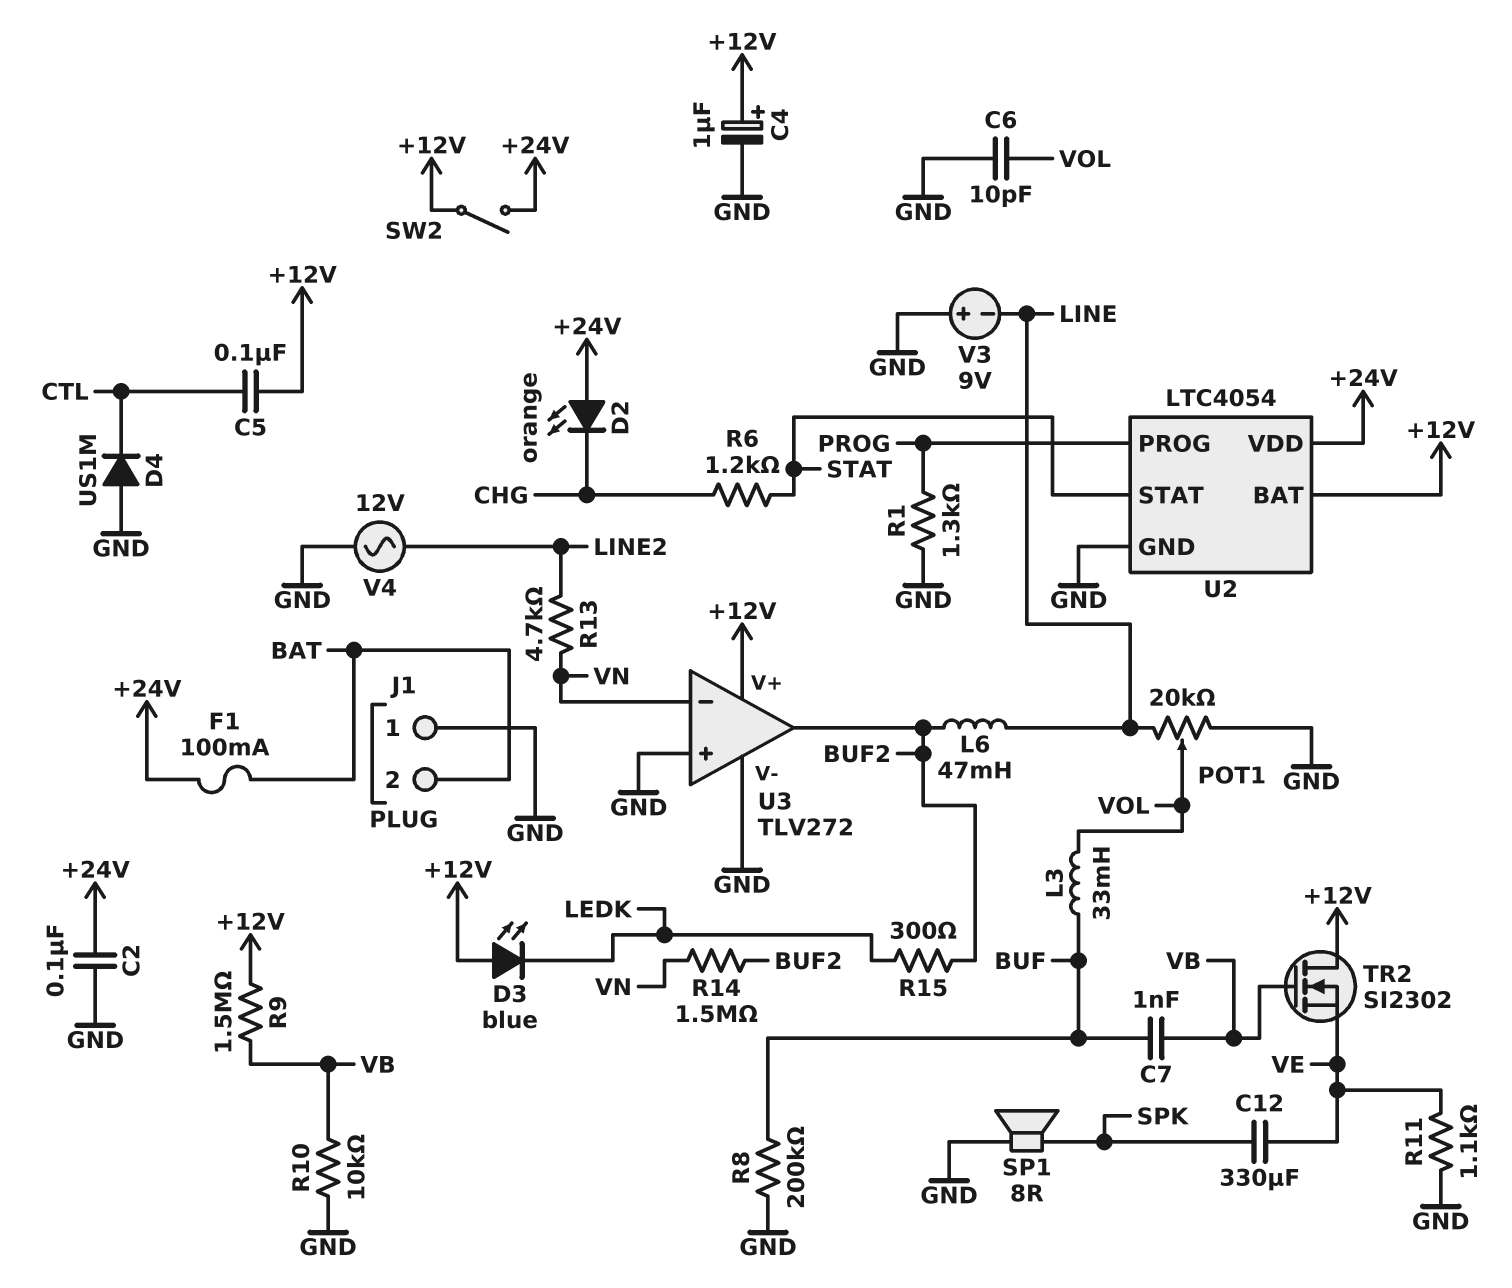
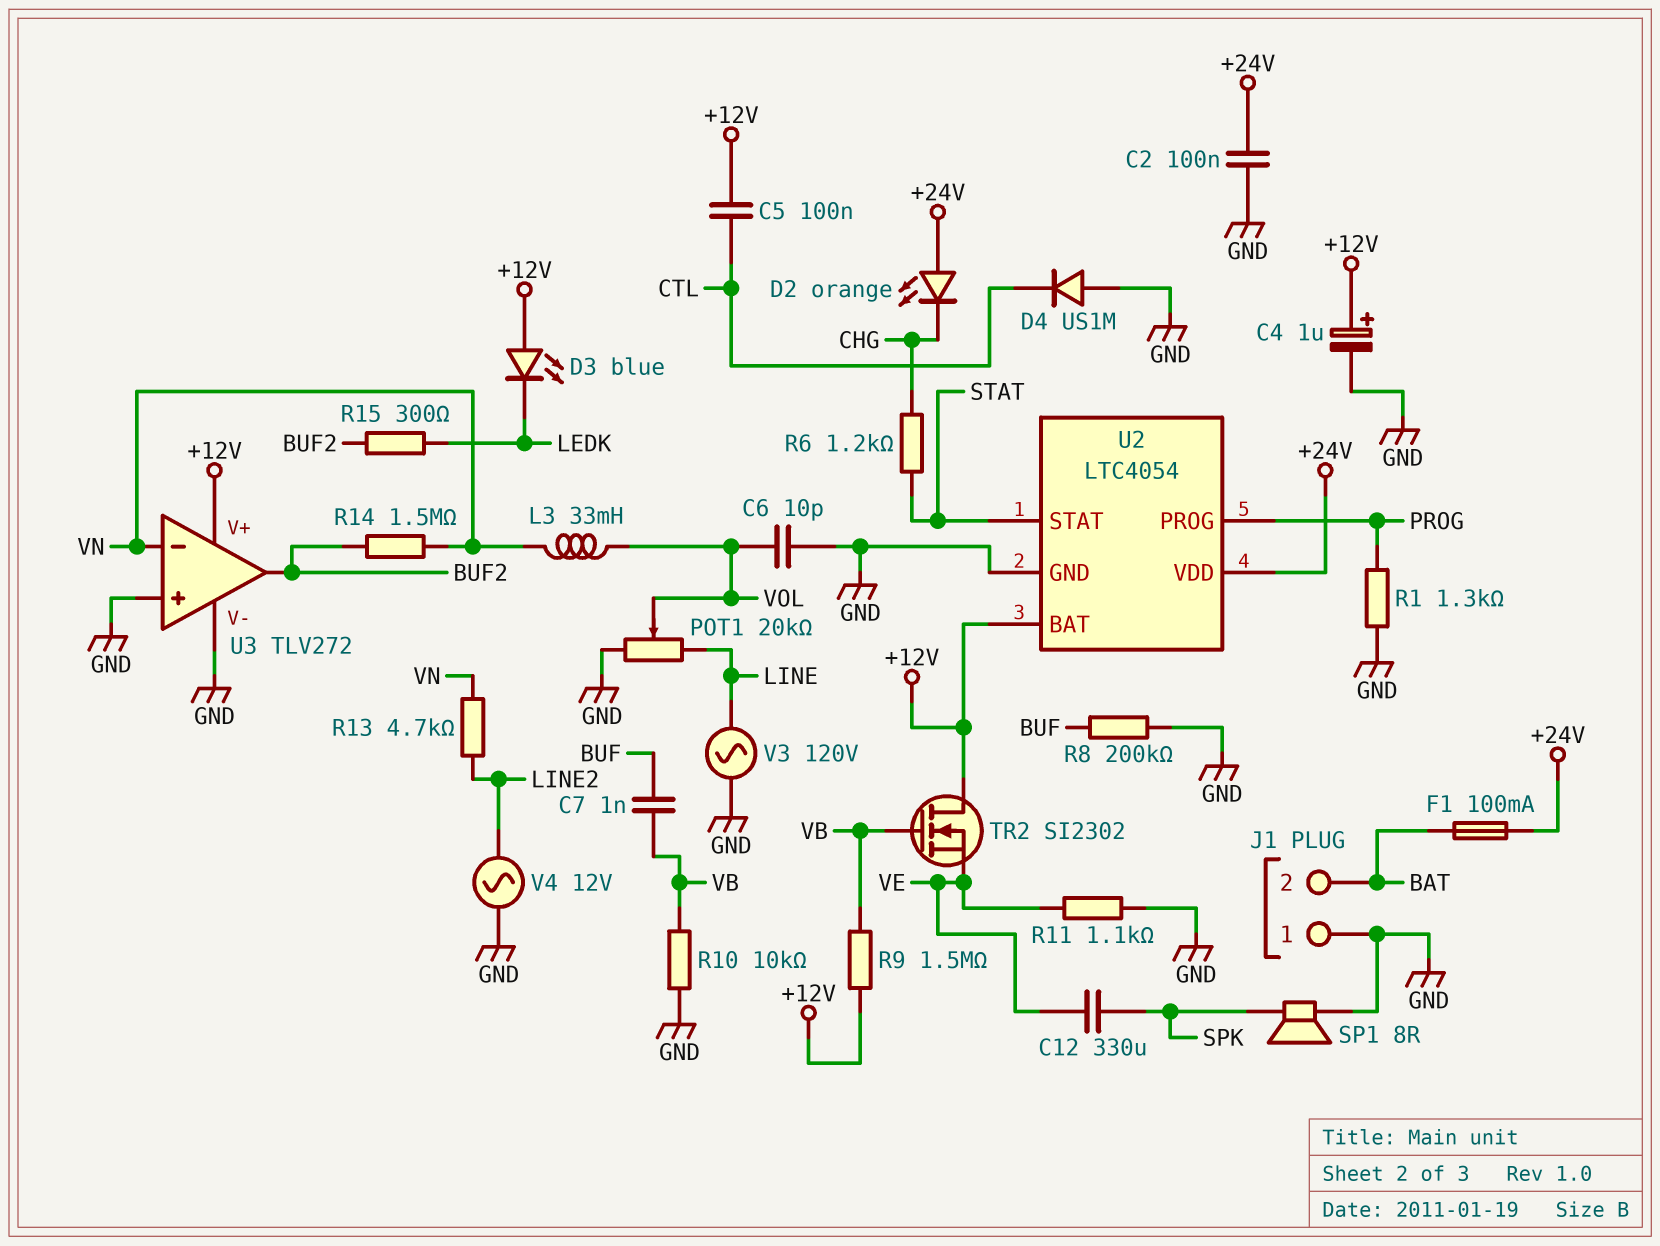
L3: 33mH (BUF, VOL) -> 33mH (VN, VOL)
L6: 47mH (BUF2, LINE) -> none
SW2: switch (+12V, +24V) -> none
V3: 9V (plus GND, minus LINE) -> AC 120V (GND, LINE)

